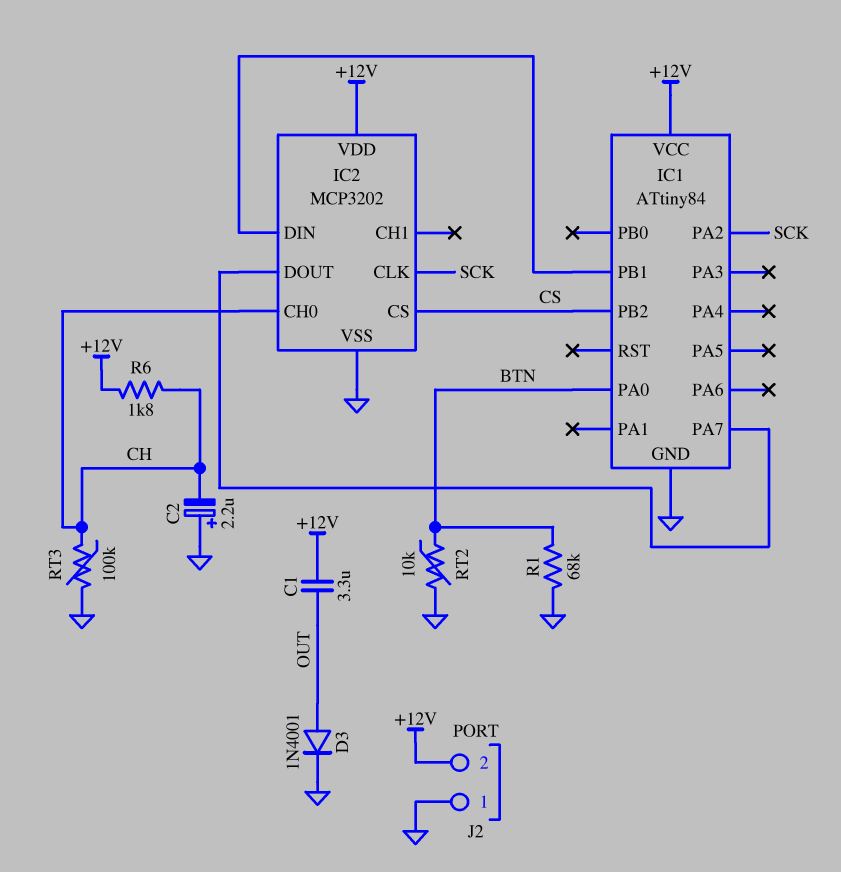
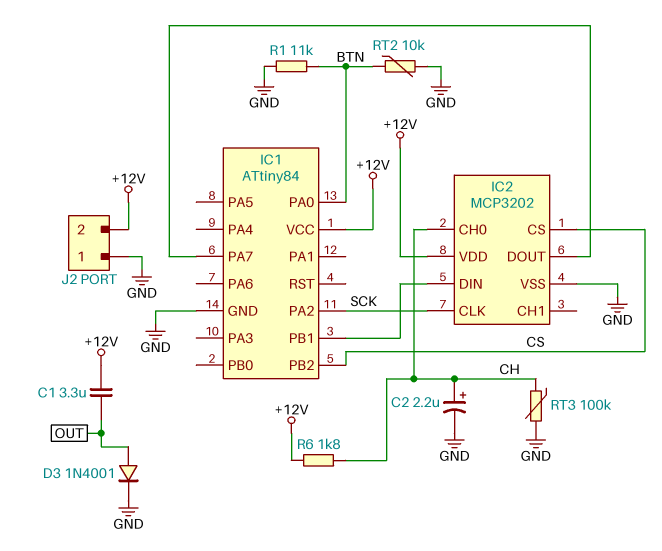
C2: 2.2uF (plus GND, minus CH) -> 2.2uF (plus CH, minus GND)
R1: 68k (BTN, GND) -> 11k (BTN, GND)

